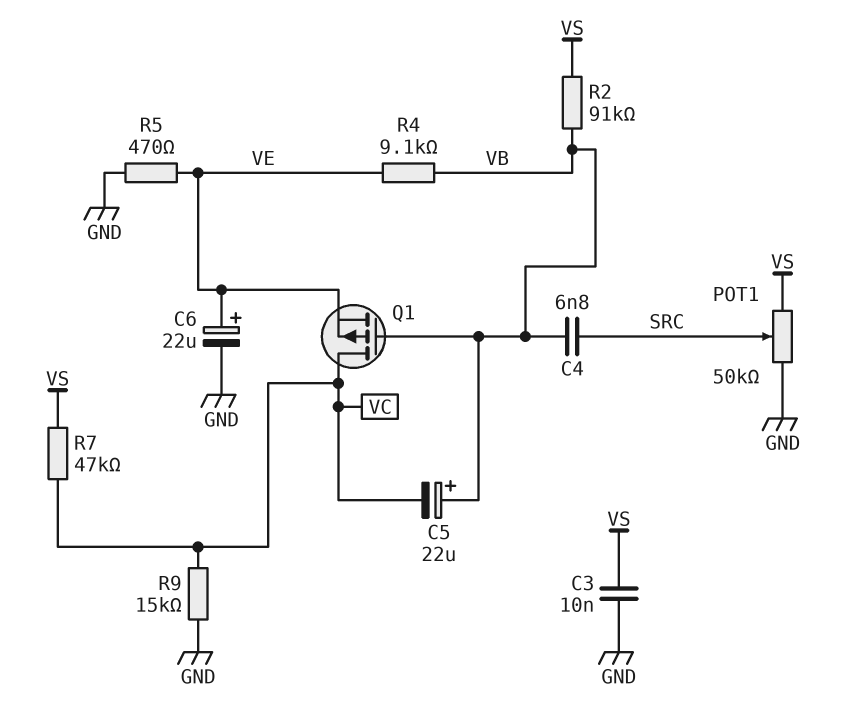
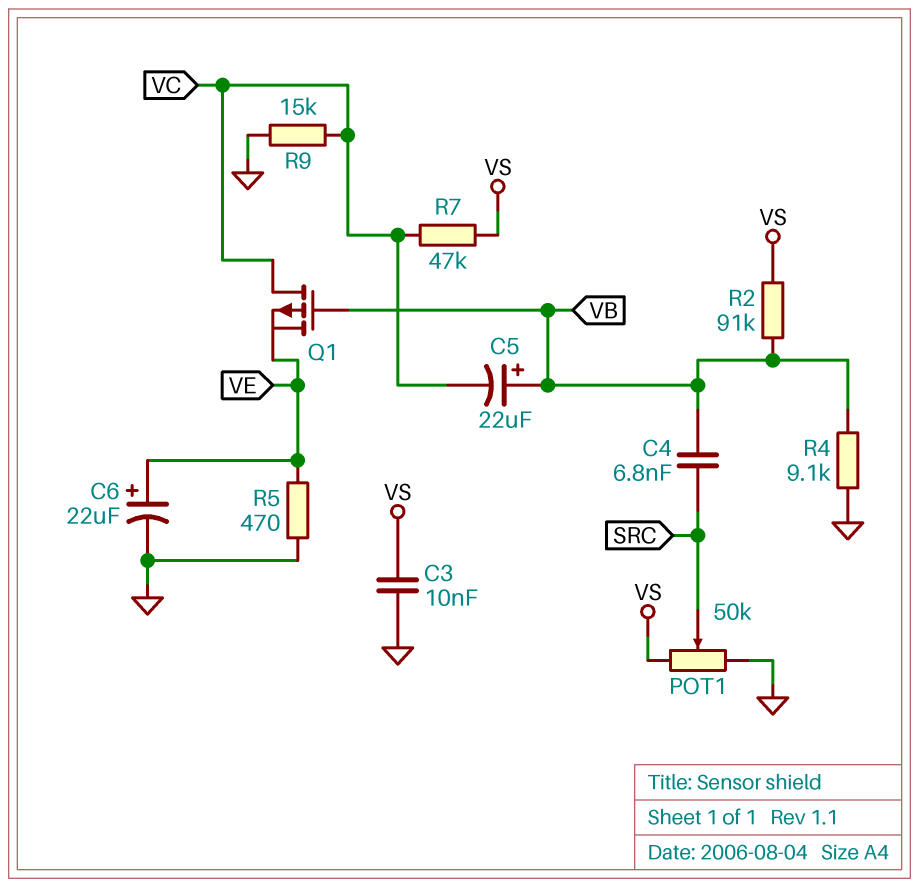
R4: 9.1k (VB, VE) -> 9.1k (GND, VB)

